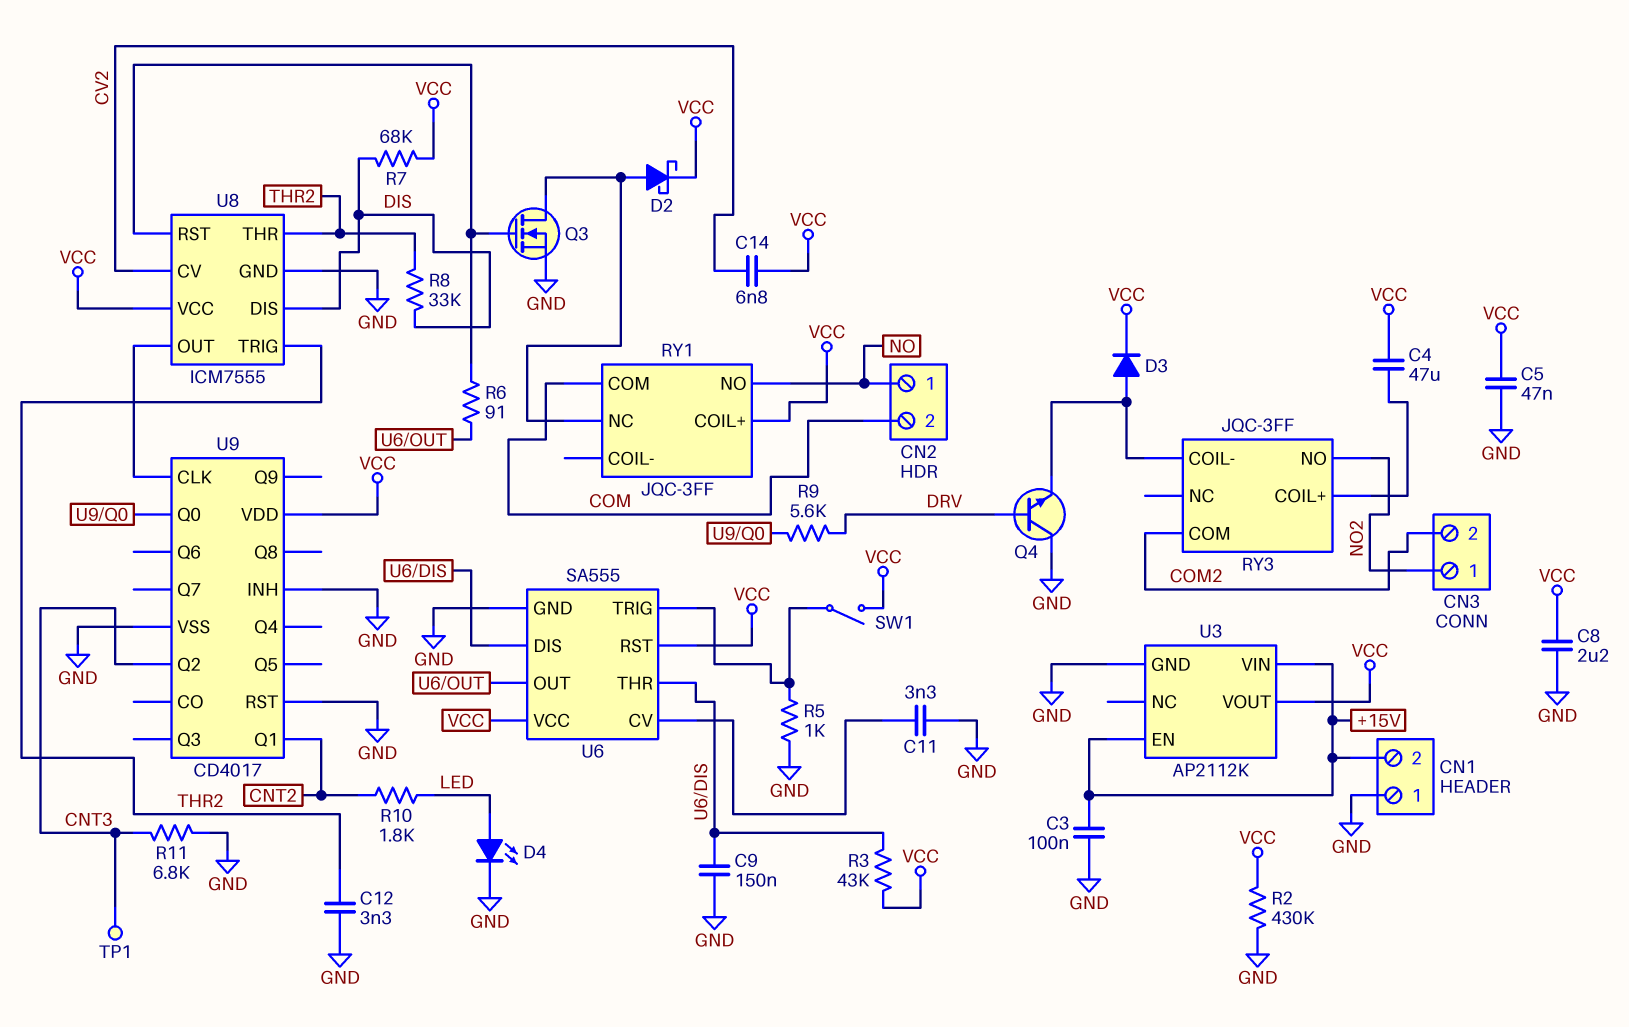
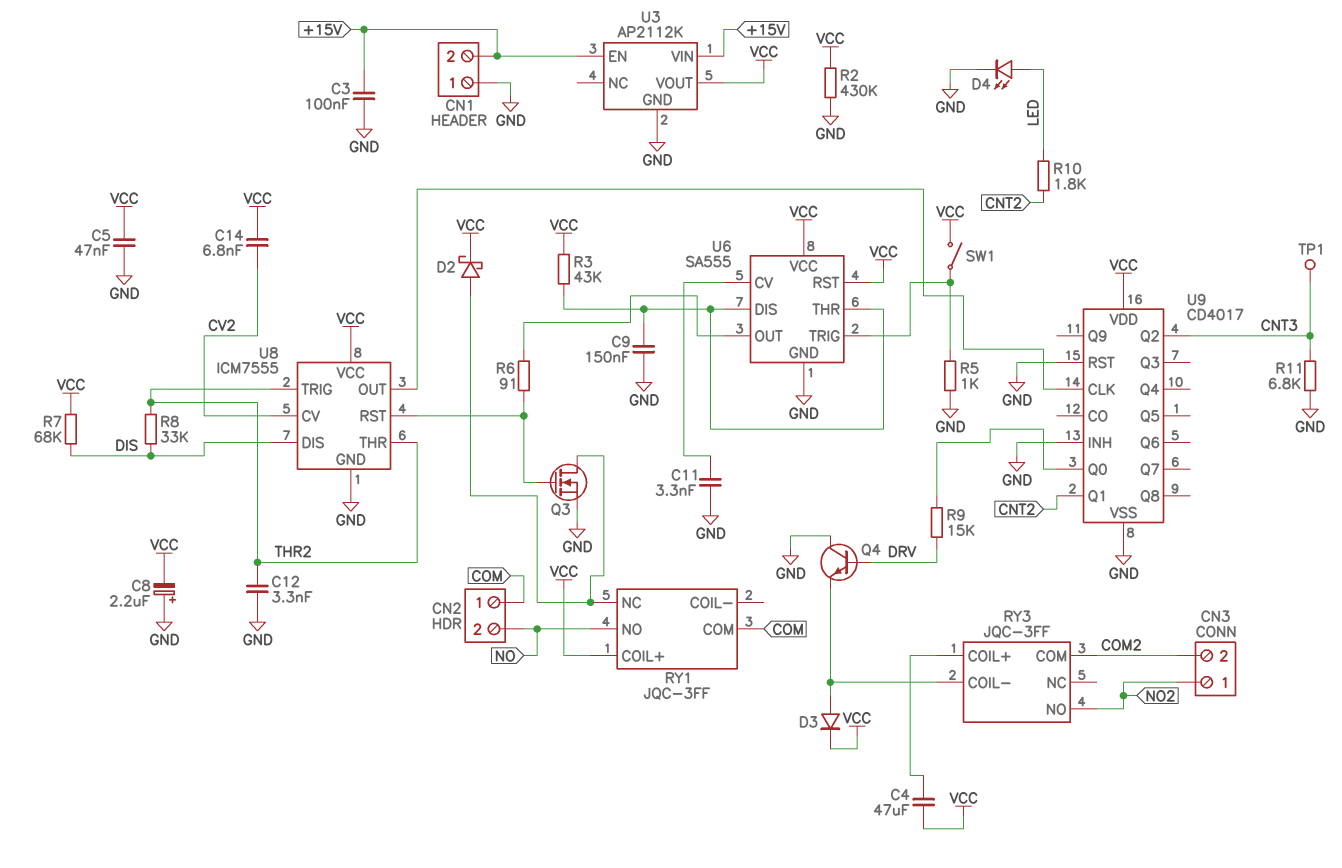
C8: 2.2uF (GND, VCC) -> 2.2uF (plus GND, minus VCC)
CN2 pin 1: NO -> COM
CN2 pin 2: COM -> NO
R9: 5.6k (DRV, U9/Q0) -> 15k (DRV, U9/Q0)

